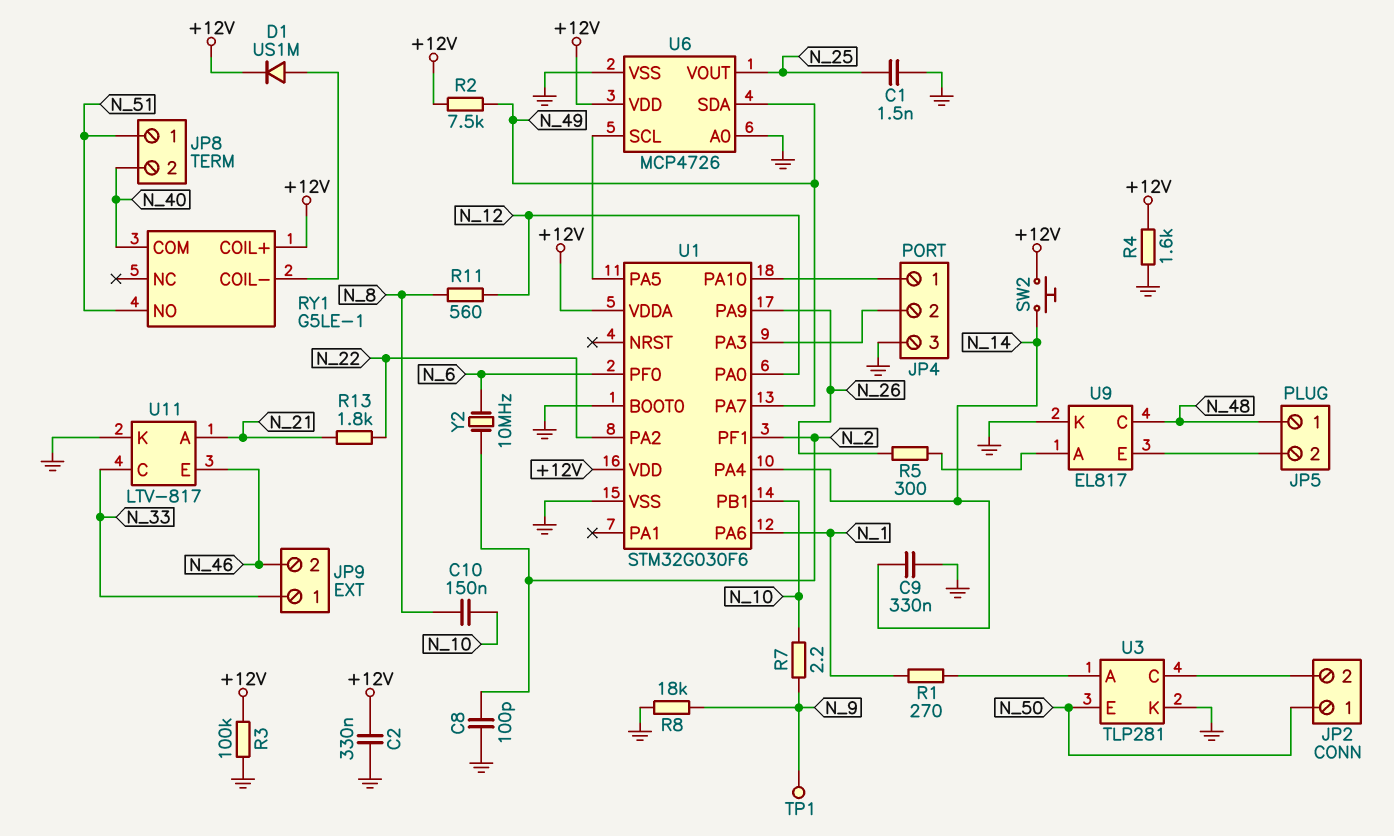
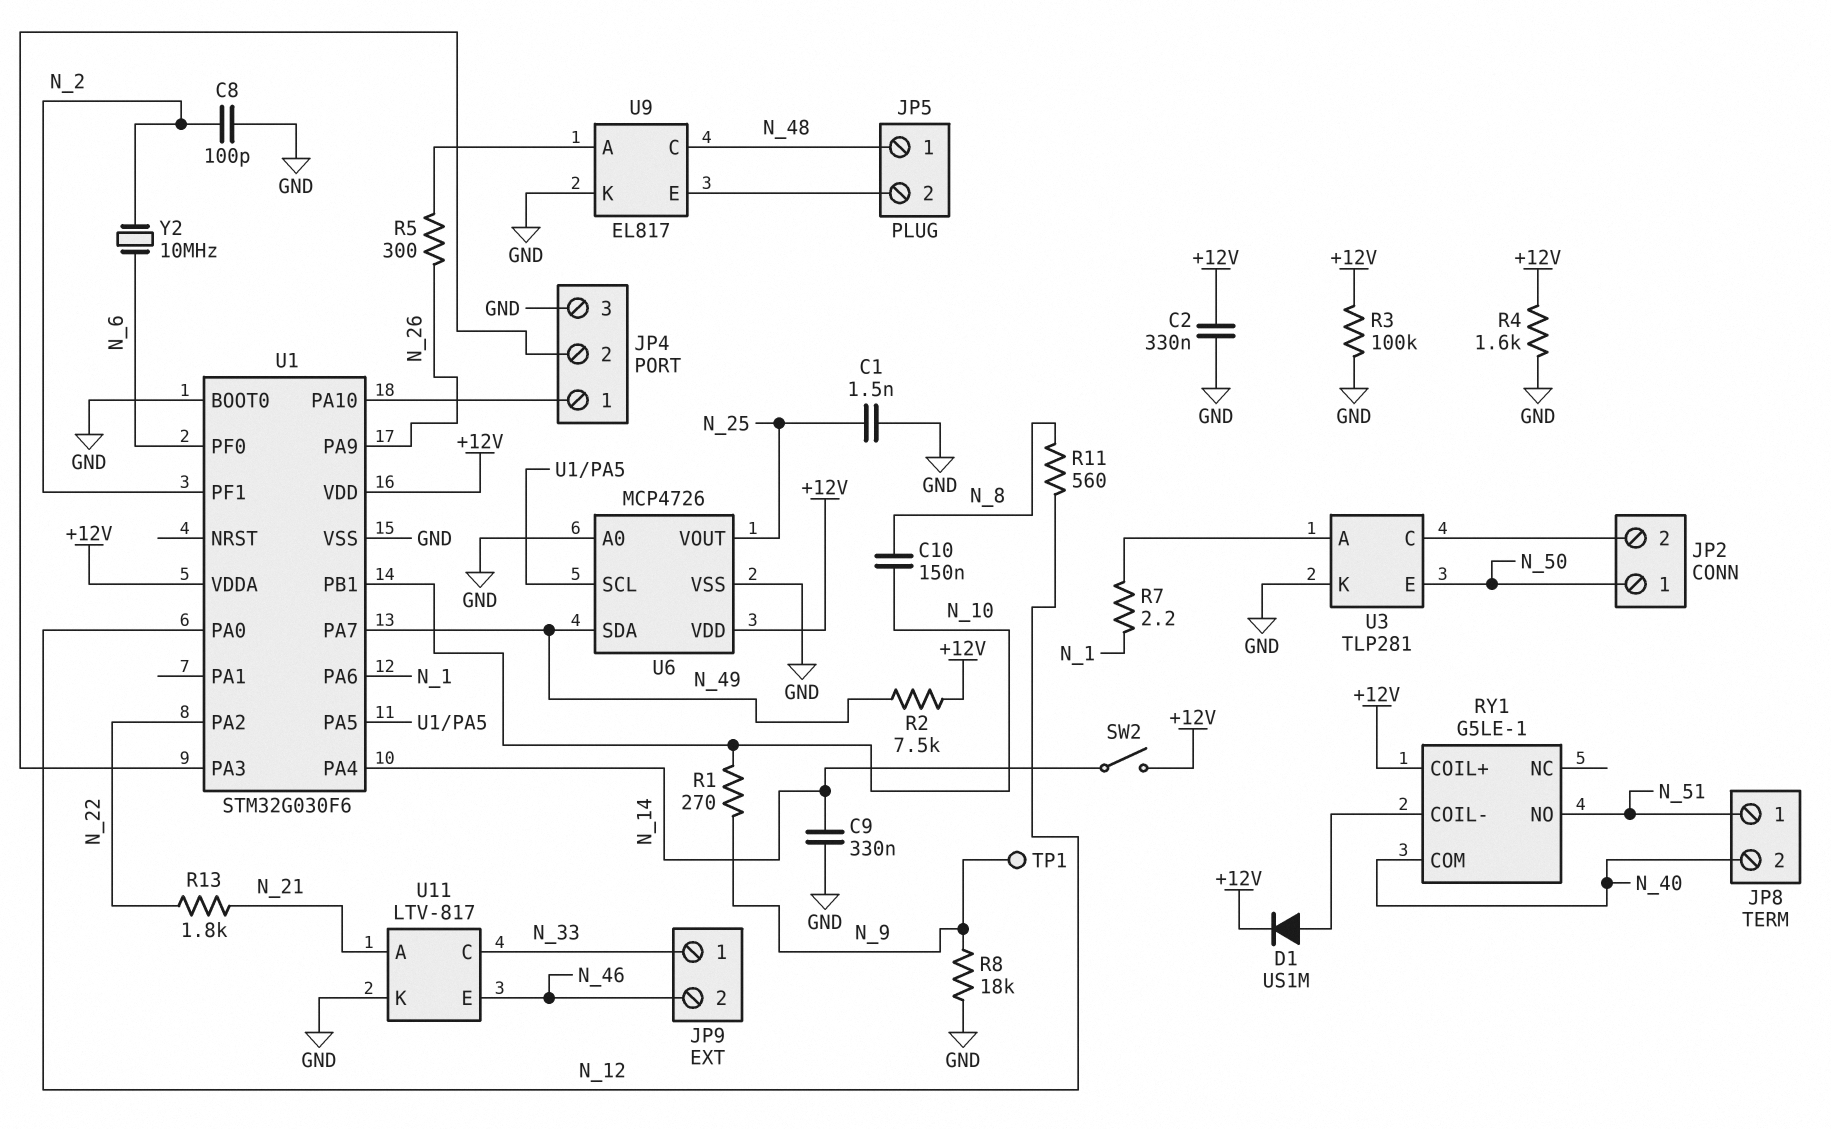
R1: 270 (N_1, U3/A) -> 270 (N_9, N_10)
R7: 2.2 (N_9, N_10) -> 2.2 (N_1, U3/A)
SW2: button (+12V, N_14) -> switch (+12V, N_14)

